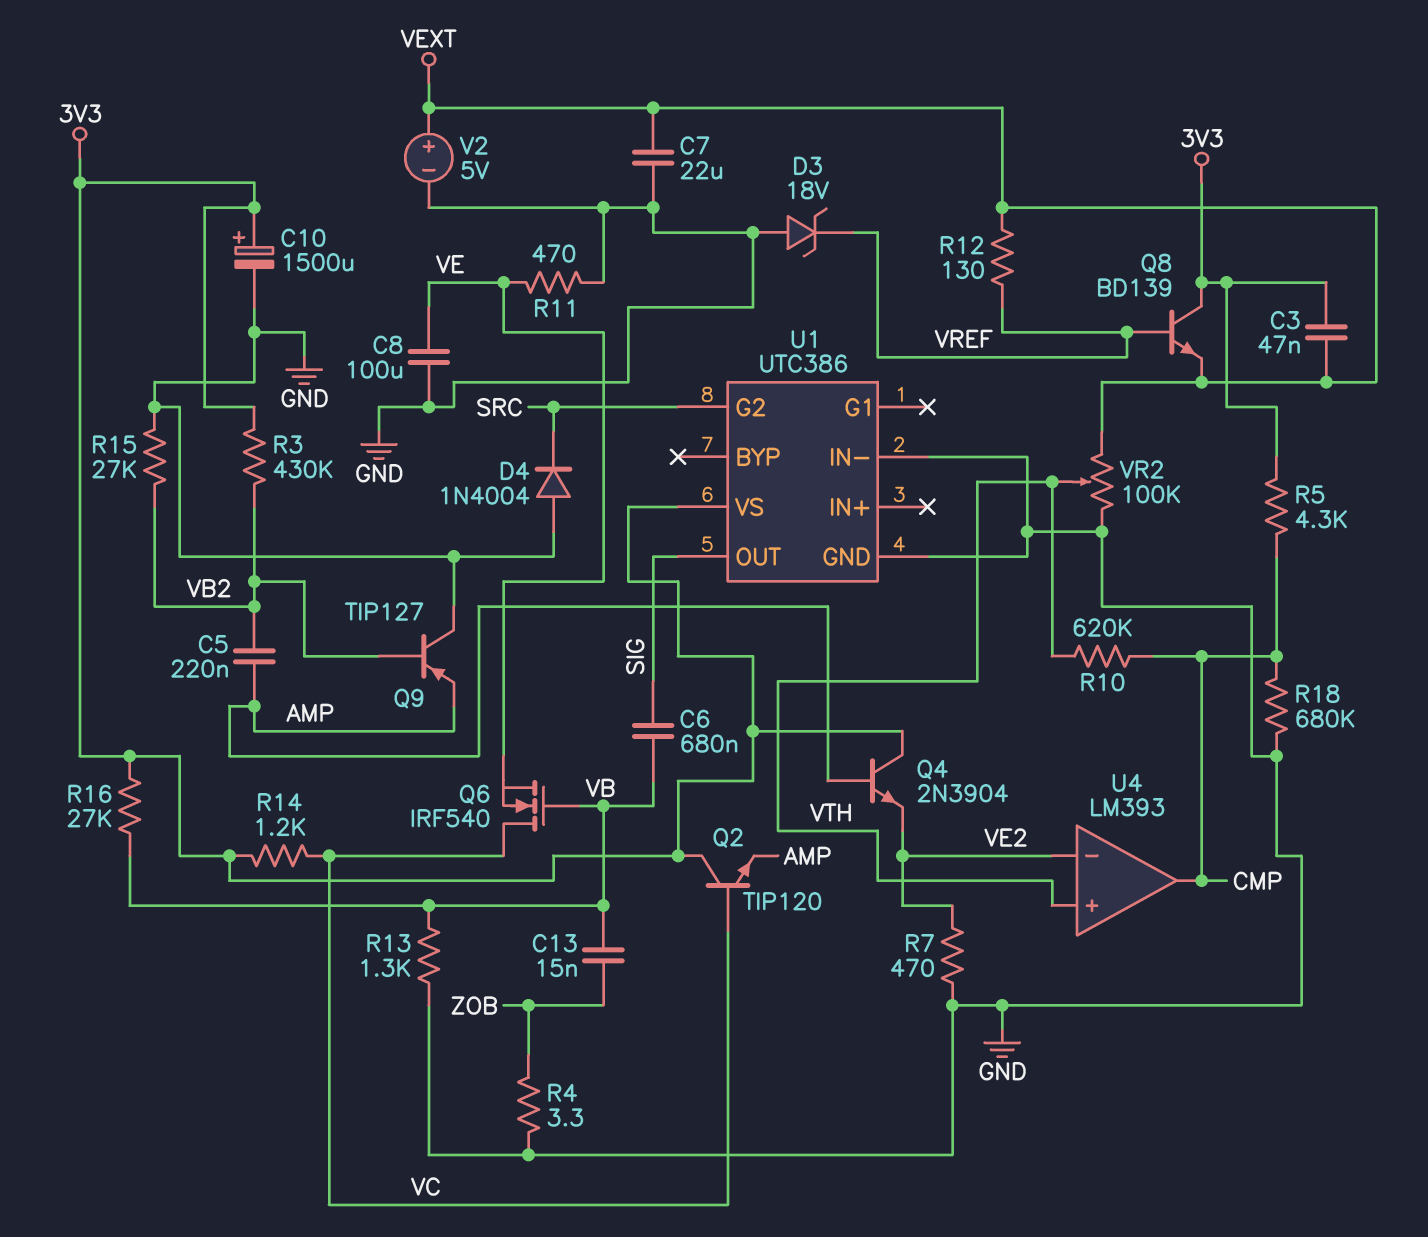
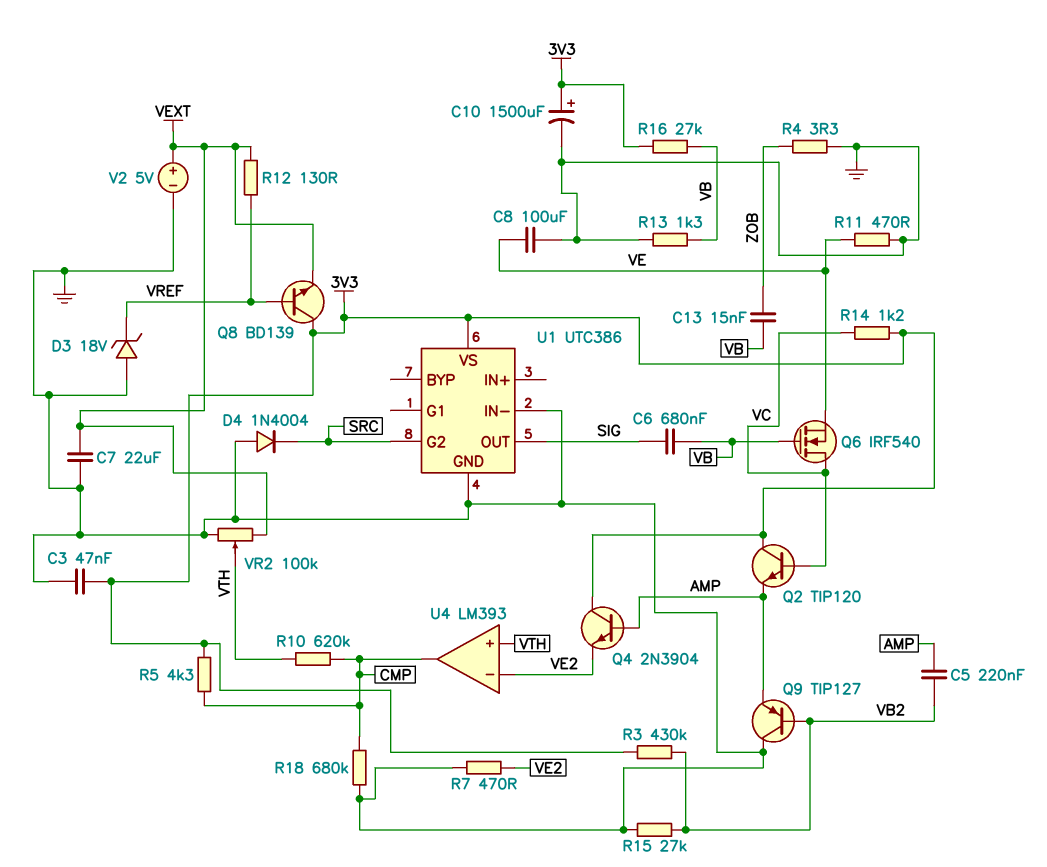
C3: 47nF (3V3, VEXT) -> 47nF (3V3, GND)

